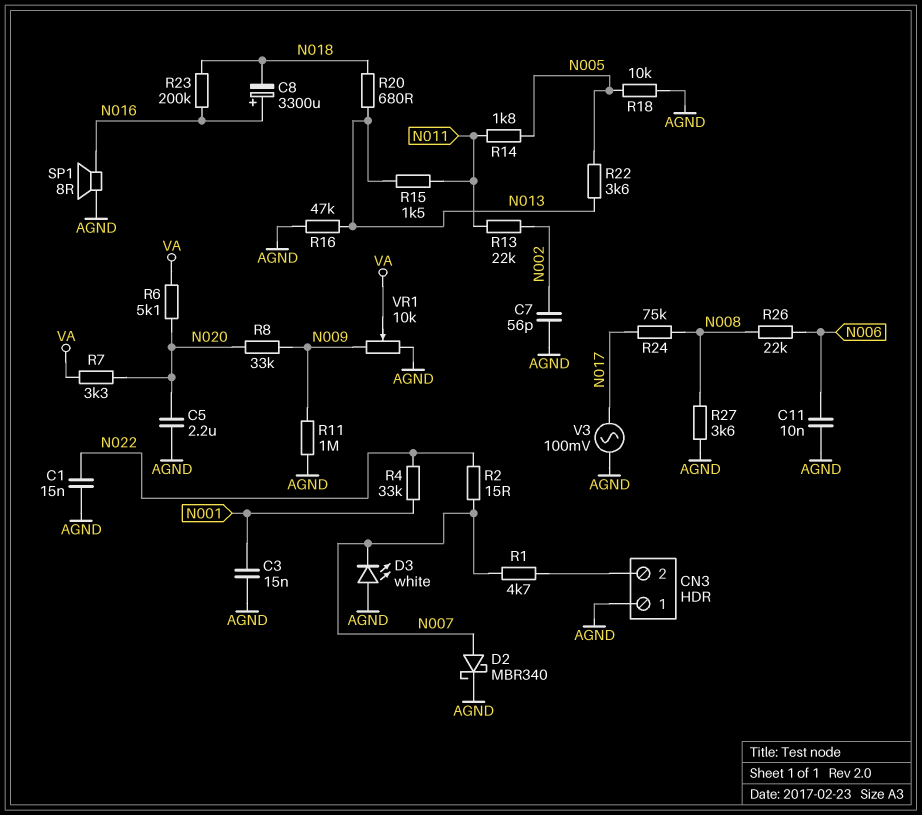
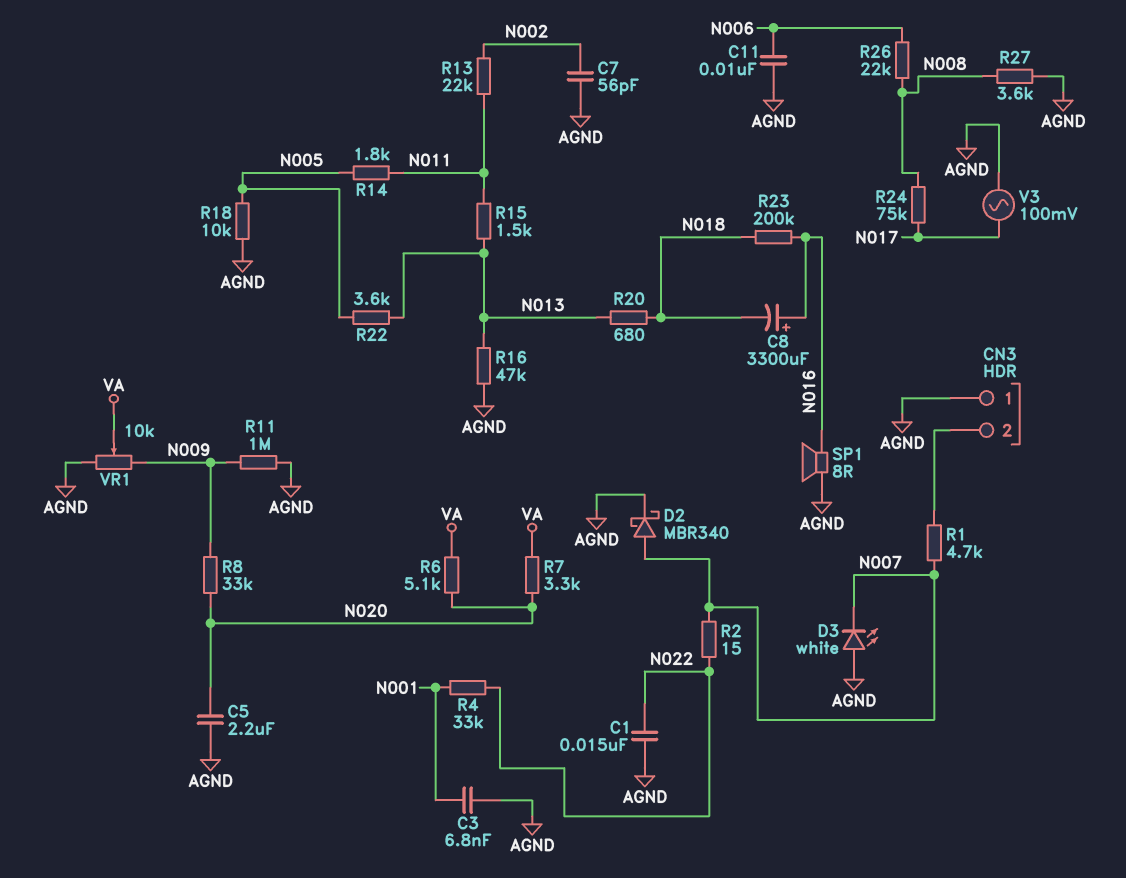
C3: 15nF (AGND, N001) -> 6.8nF (AGND, N001)

